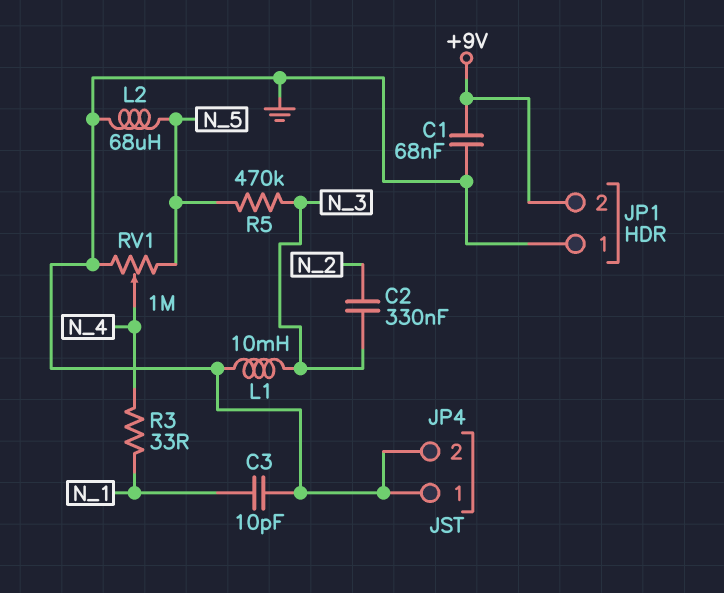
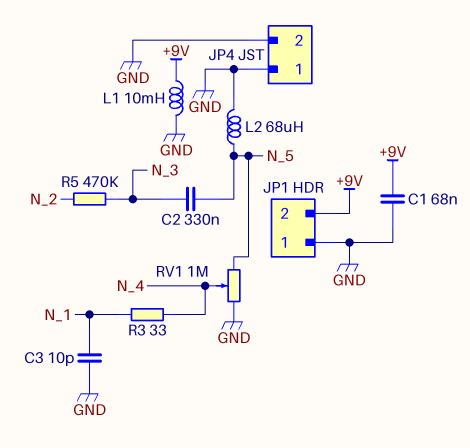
C2: 330nF (N_2, N_3) -> 330nF (N_3, N_5)
L1: 10mH (GND, N_3) -> 10mH (+9V, GND)
R5: 470k (N_3, N_5) -> 470k (N_2, N_3)

